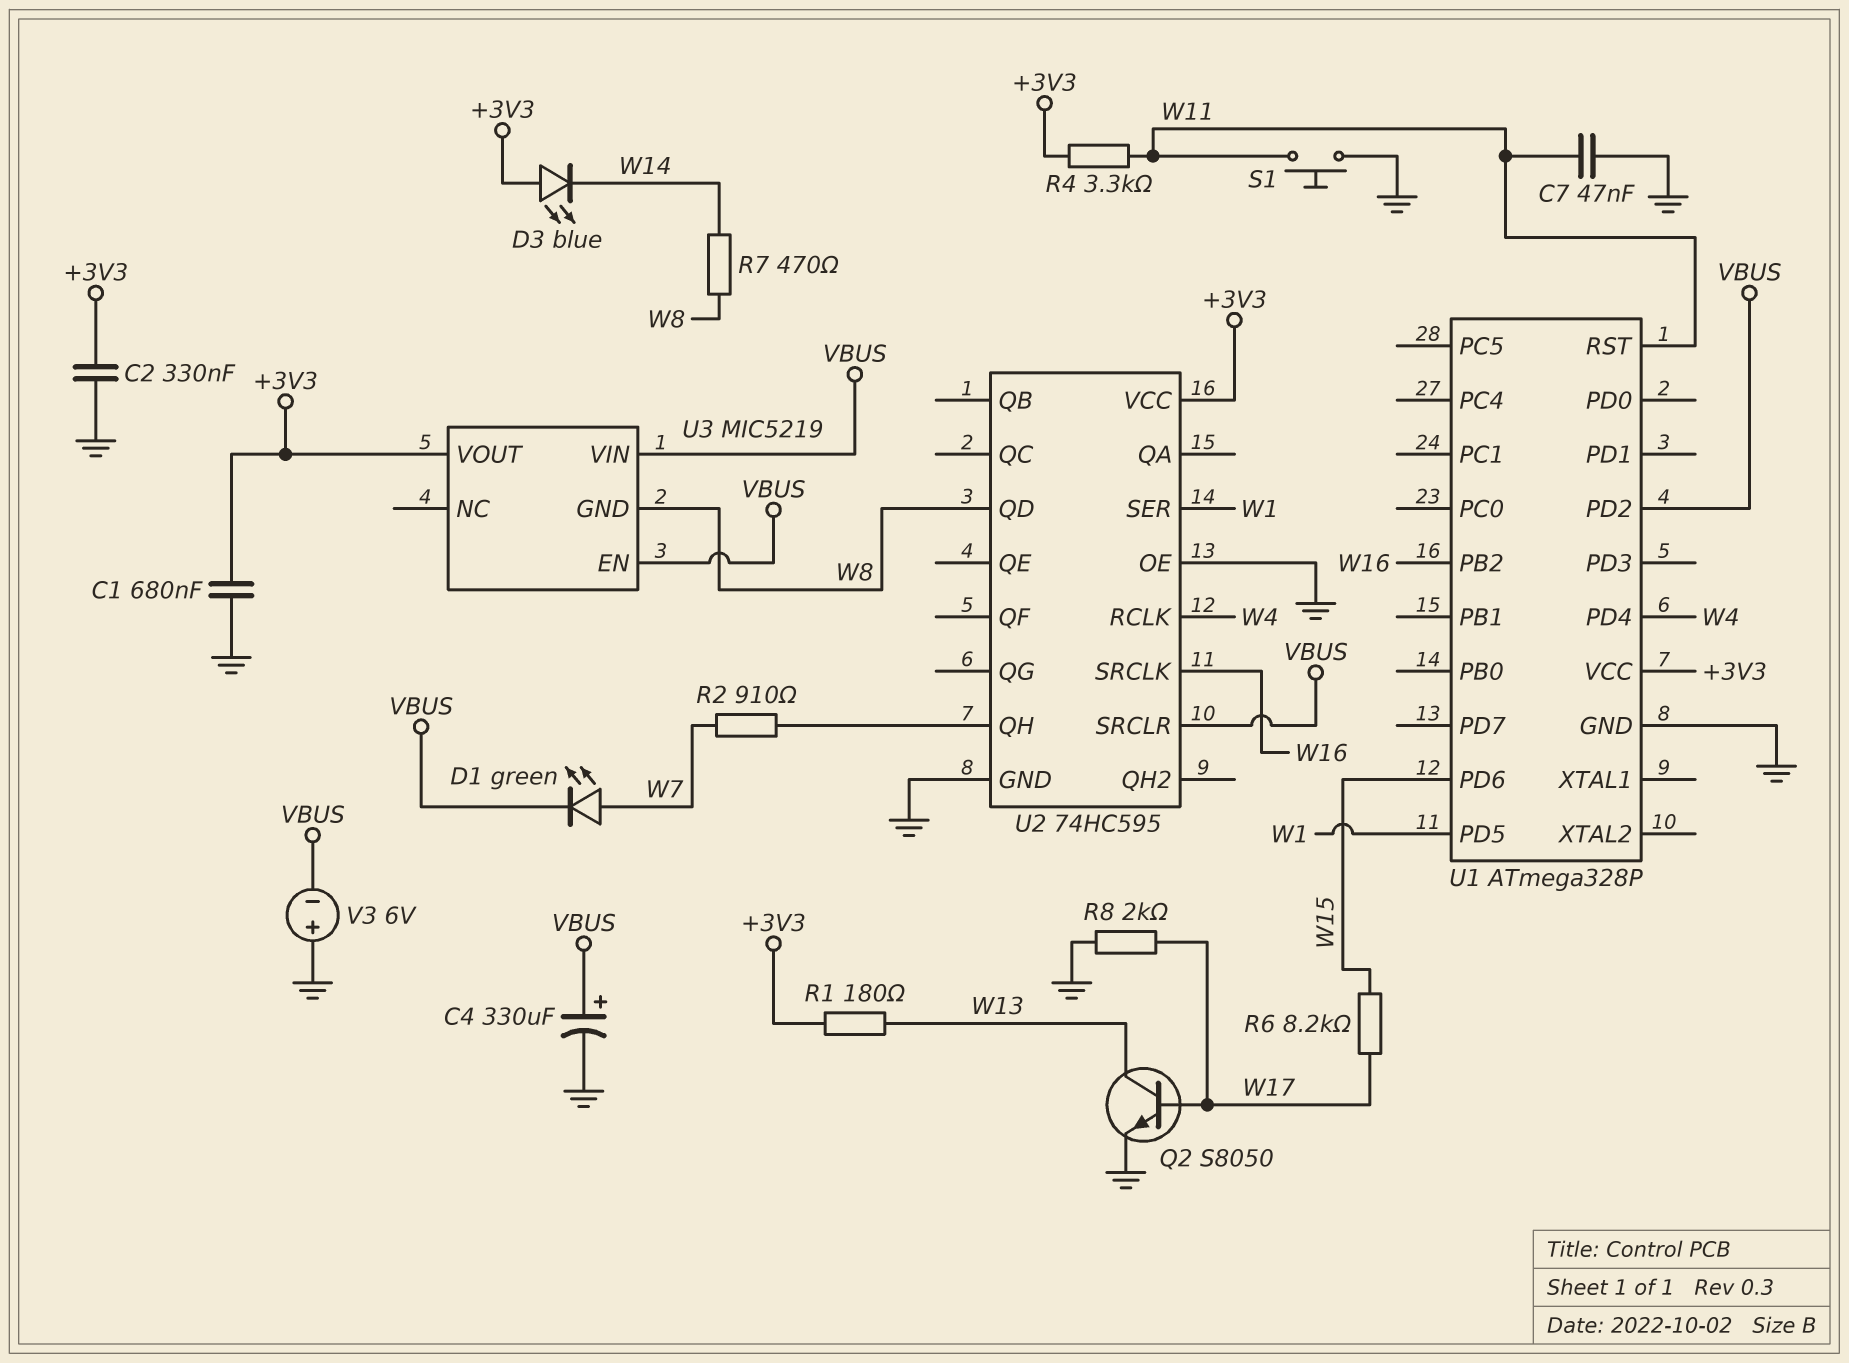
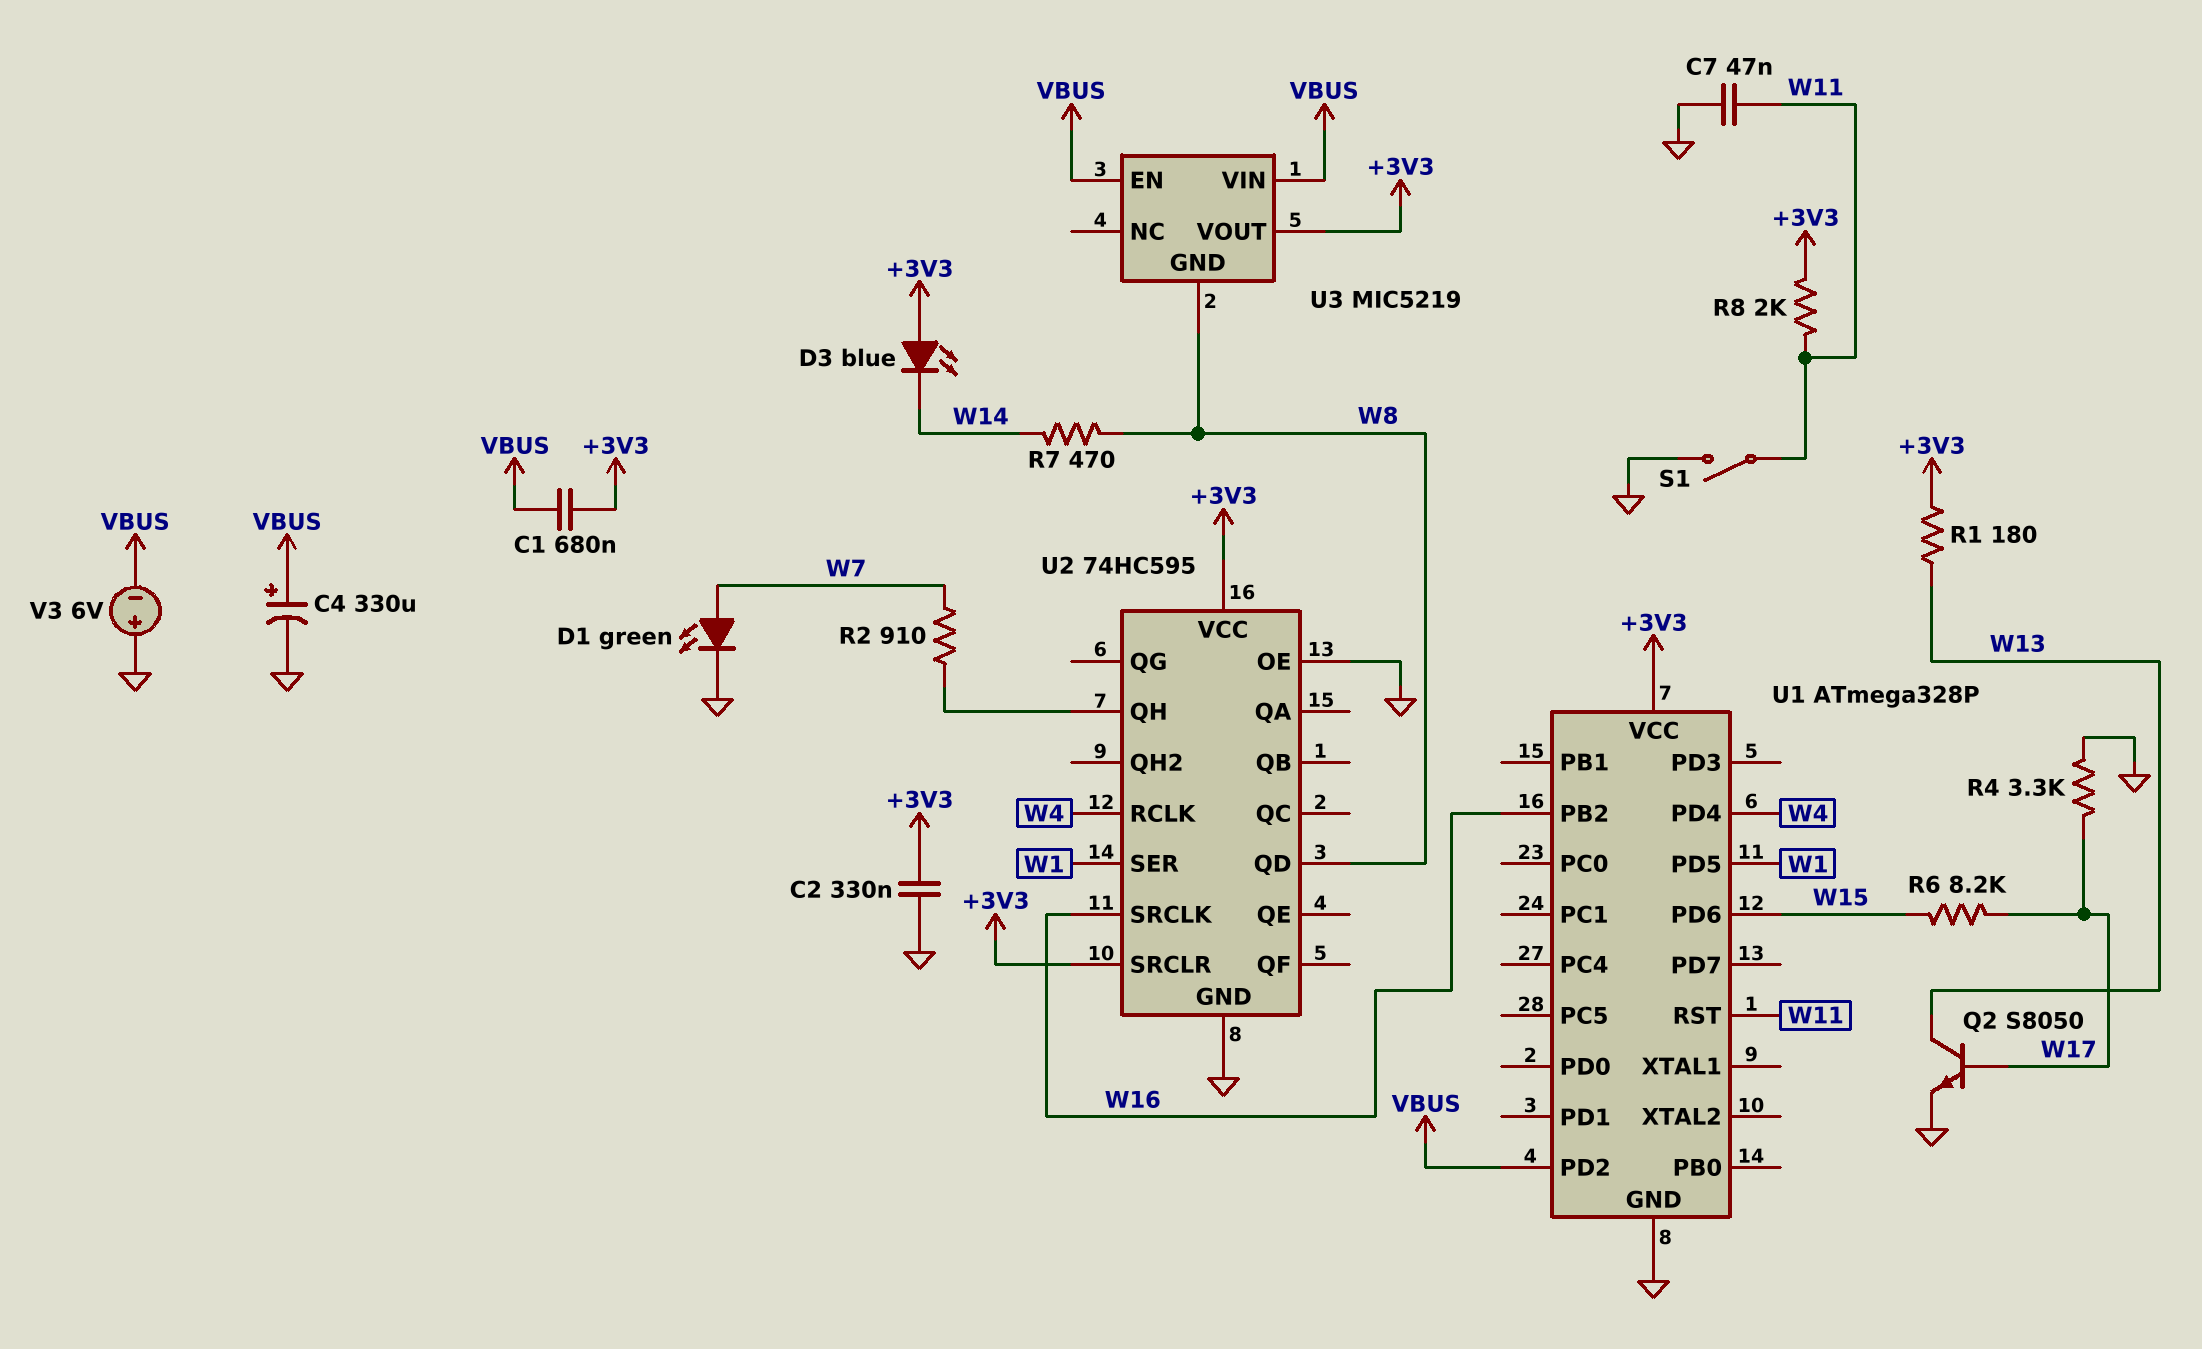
C1: 680nF (+3V3, GND) -> 680nF (+3V3, VBUS)
D1: LED green (A W7, K VBUS) -> LED green (A W7, K GND)
R4: 3.3k (+3V3, W11) -> 3.3k (GND, W17)
R8: 2k (GND, W17) -> 2k (+3V3, W11)
S1: button (GND, W11) -> switch (GND, W11)
U2 pin SRCLR: VBUS -> +3V3

